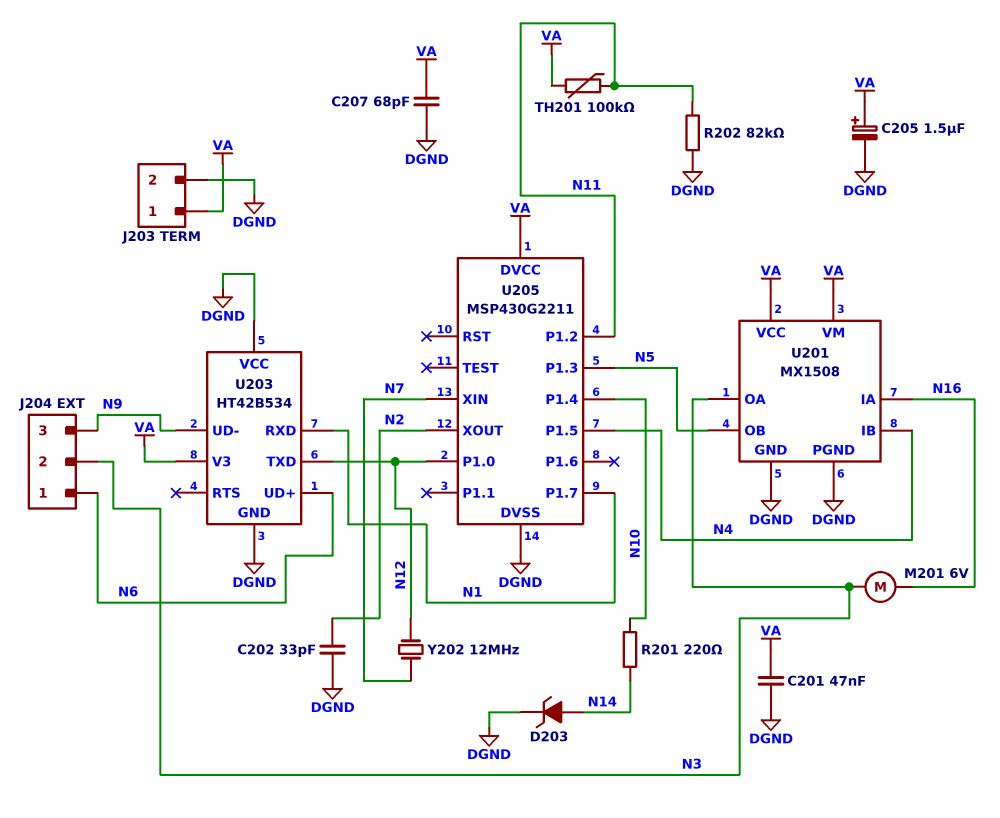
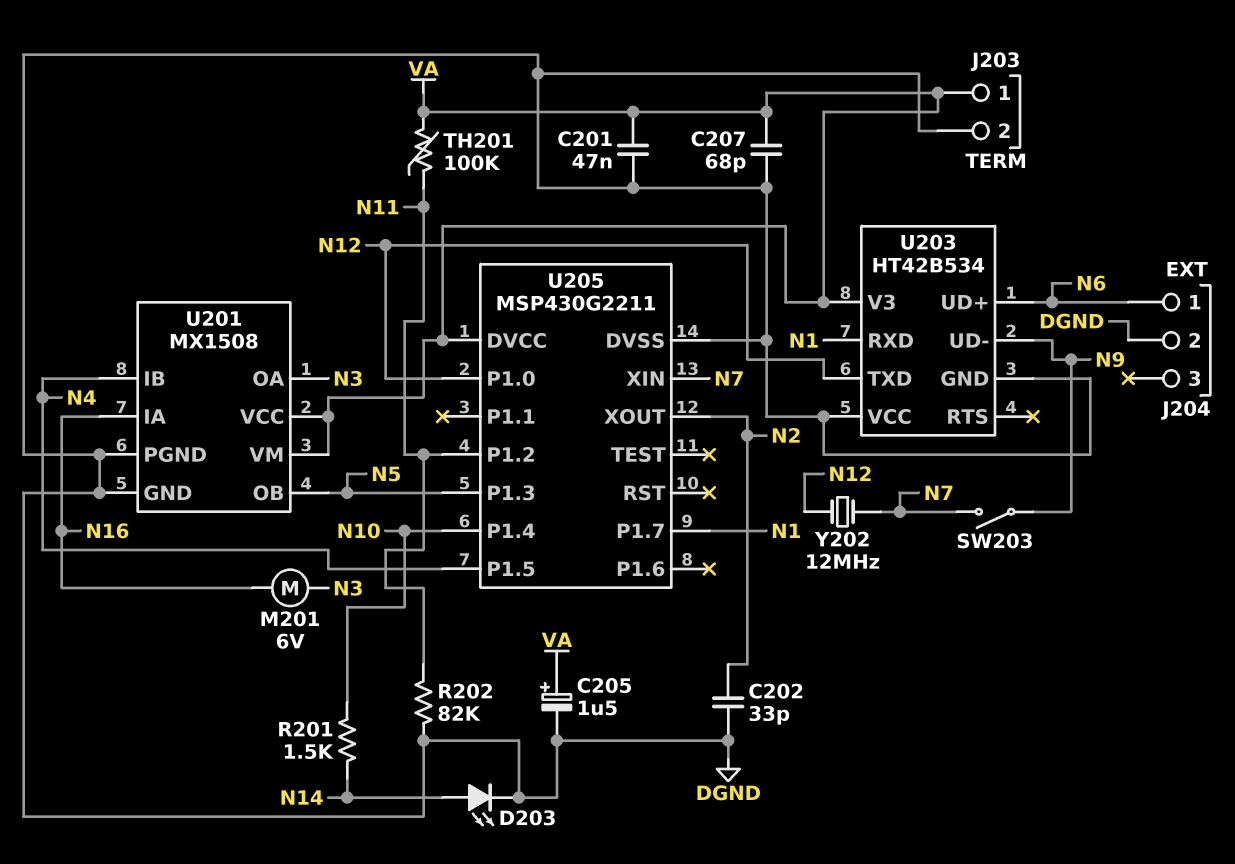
D203: zener (A N14, K DGND) -> LED (A N14, K DGND)
J204 pin 2: N3 -> DGND
J204 pin 3: N9 -> none
R201: 220 (N10, N14) -> 1.5k (N10, N14)
SW203: none -> switch (N7, N9)

